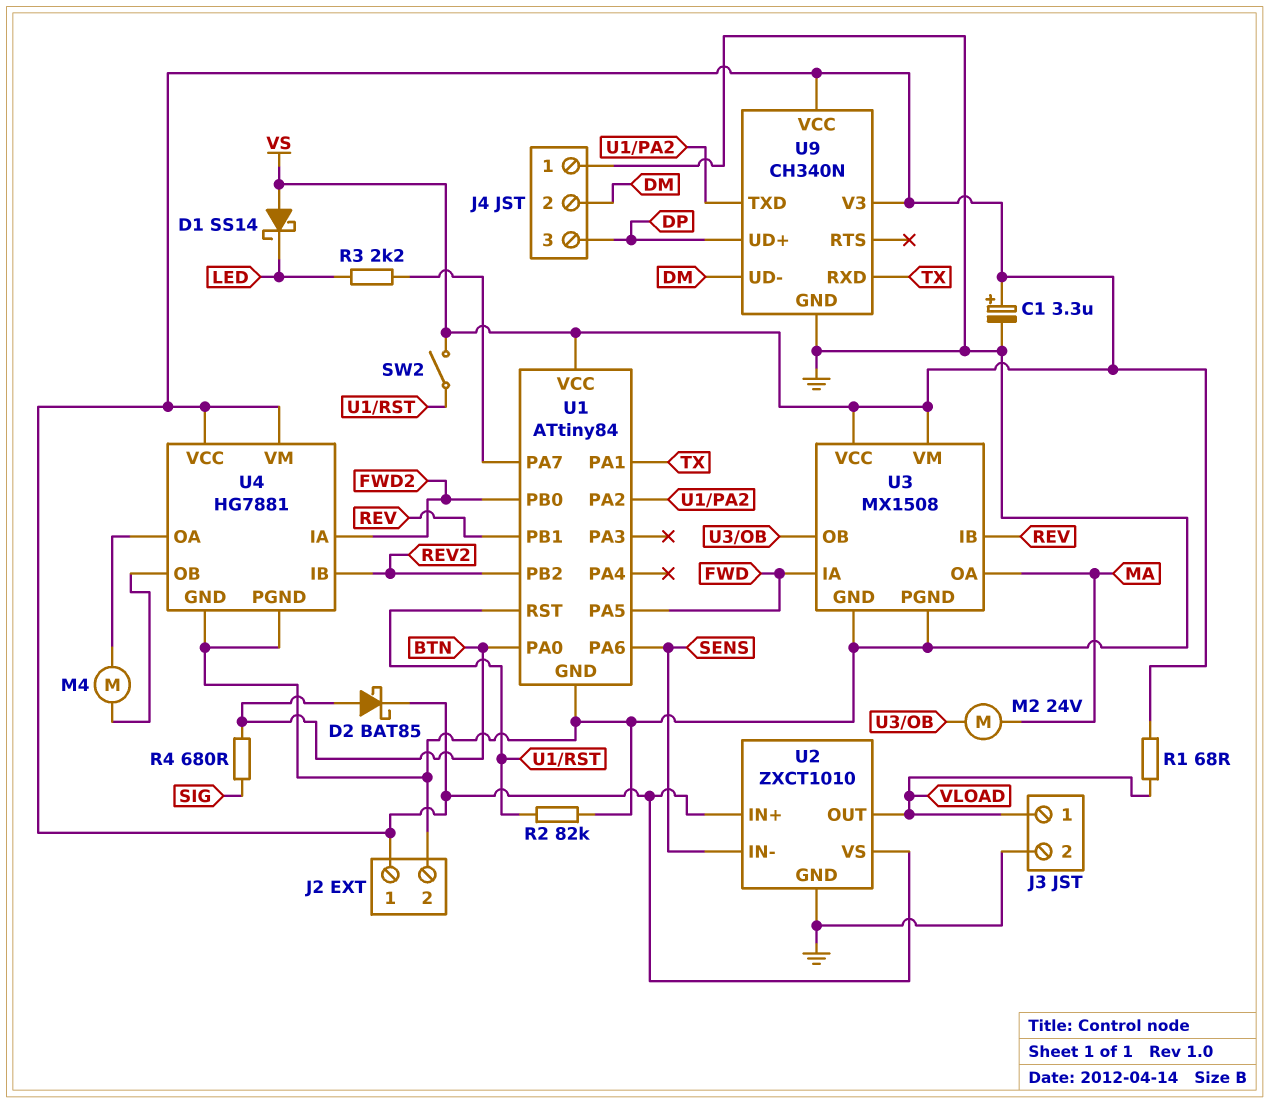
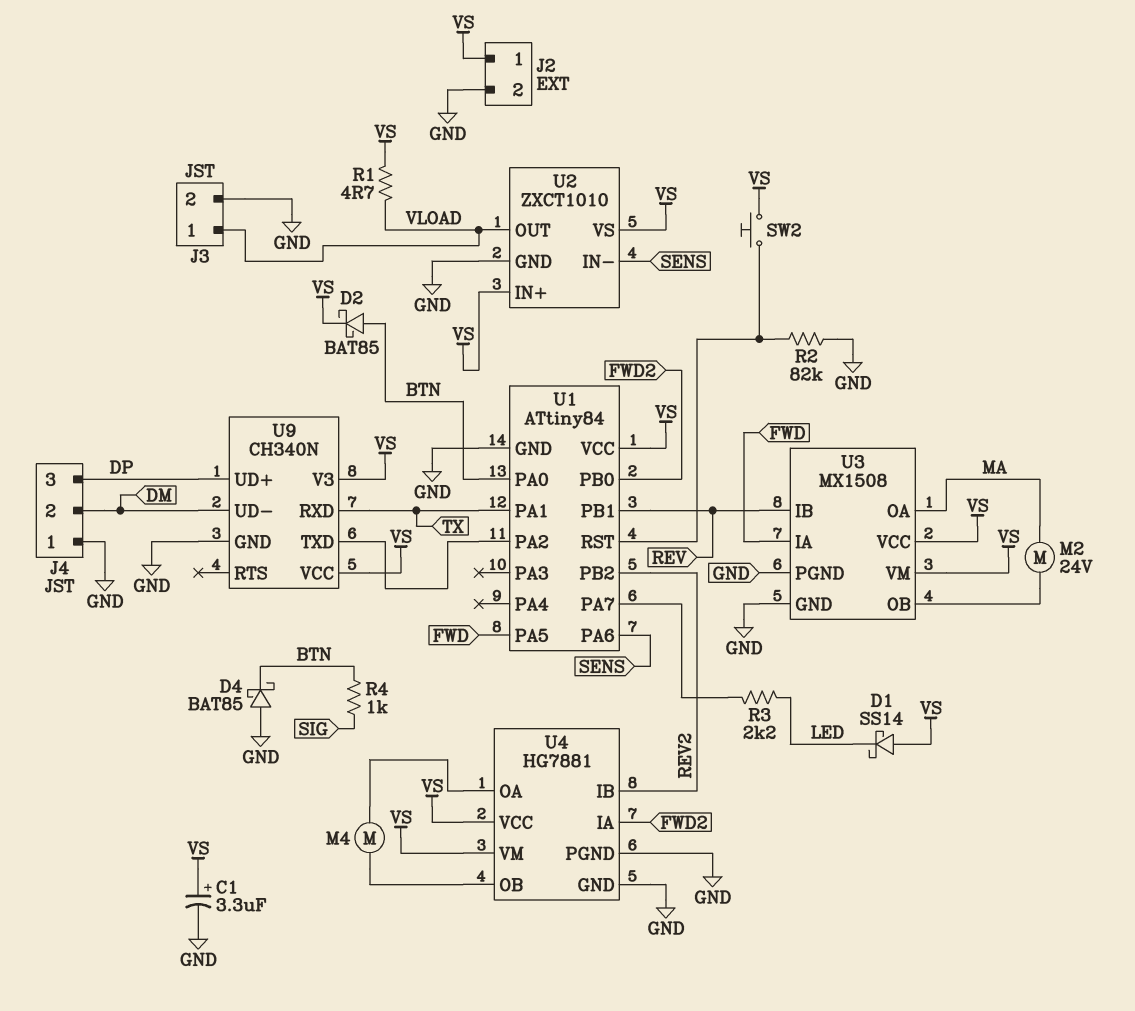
D4: none -> schottky BAT85 (A GND, K BTN)
R1: 68 (VLOAD, VS) -> 4.7 (VLOAD, VS)
R4: 680 (BTN, SIG) -> 1k (BTN, SIG)
SW2: switch (U1/RST, VS) -> button (U1/RST, VS)

